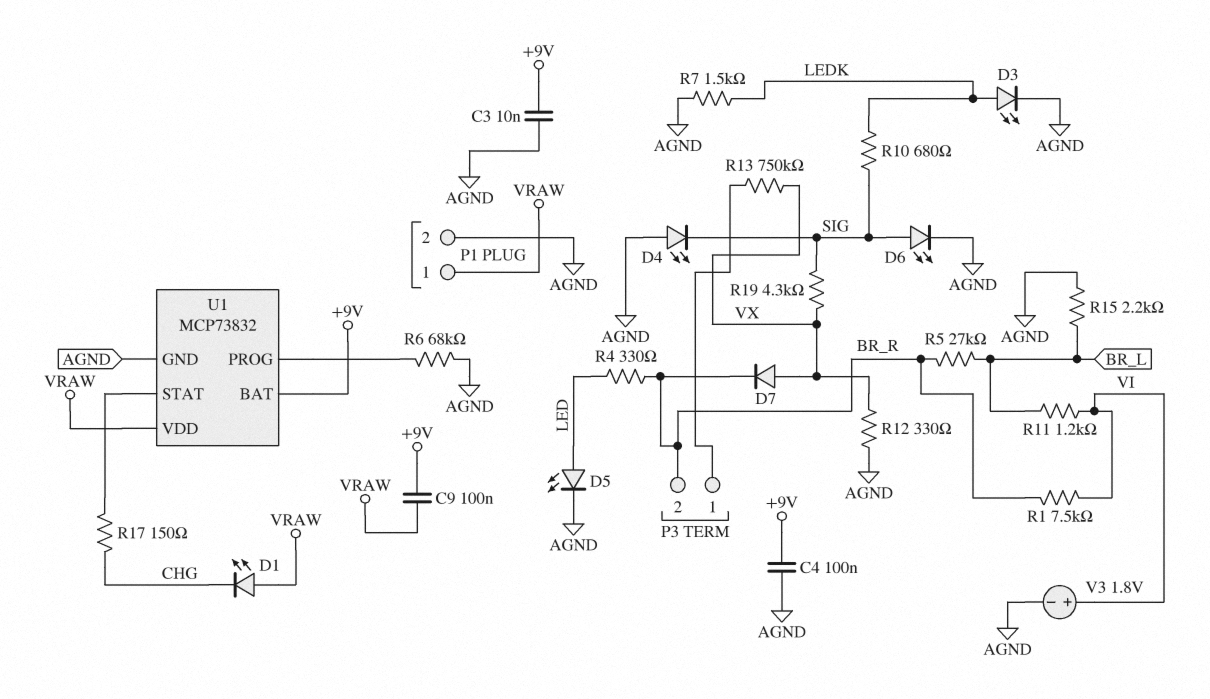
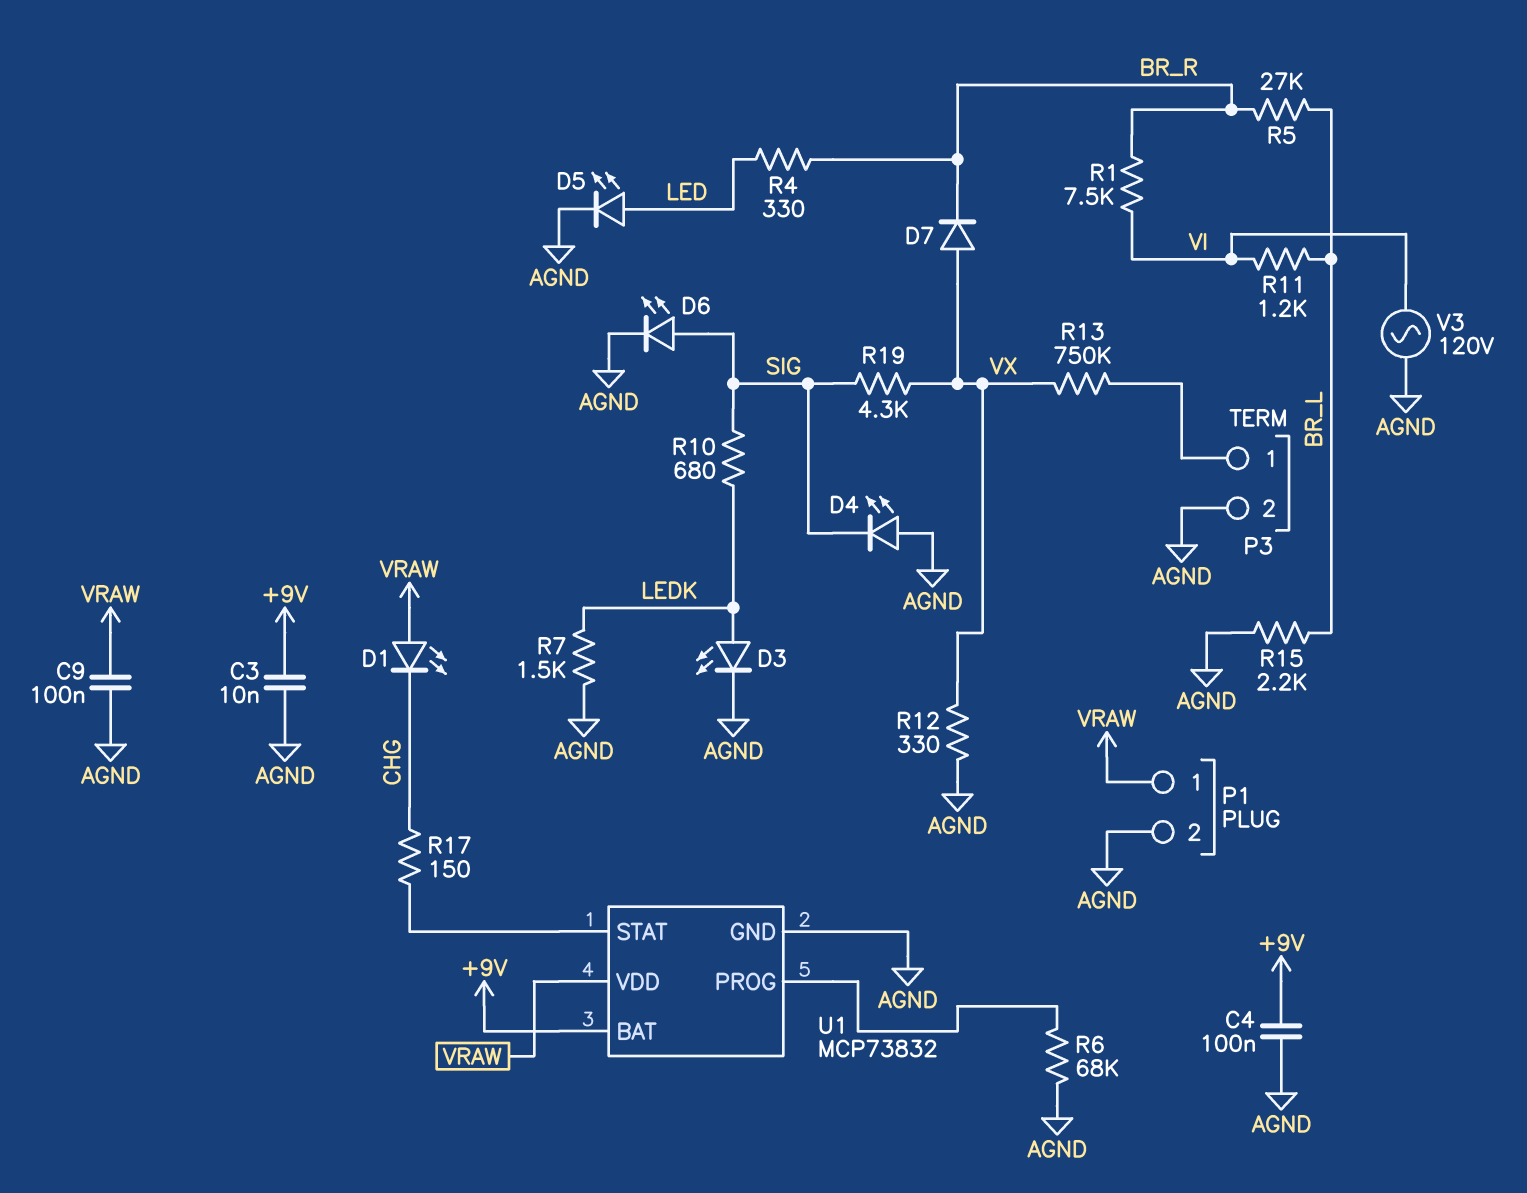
C9: 100nF (+9V, VRAW) -> 100nF (AGND, VRAW)
P3 pin 2: BR_R -> AGND
V3: 1.8V (plus VI, minus AGND) -> AC 120V (AGND, VI)

